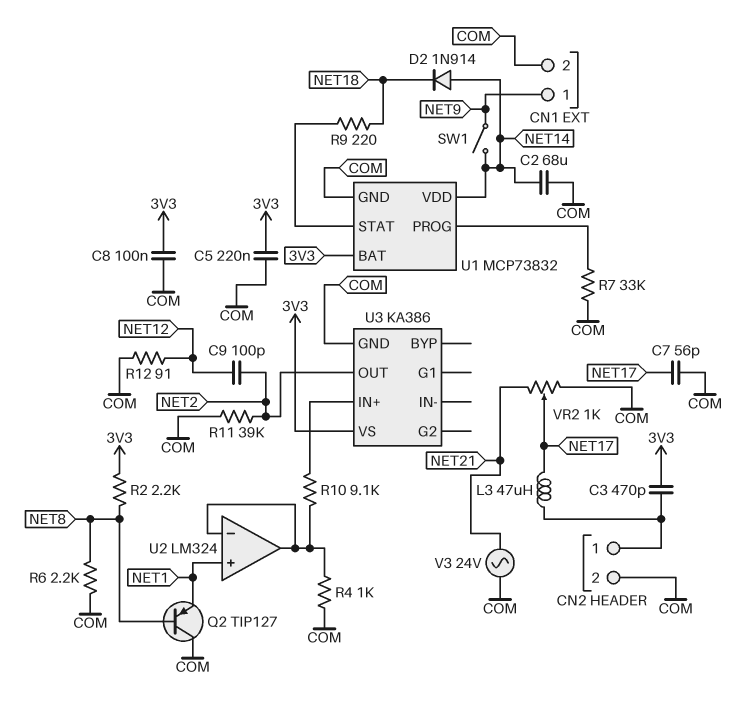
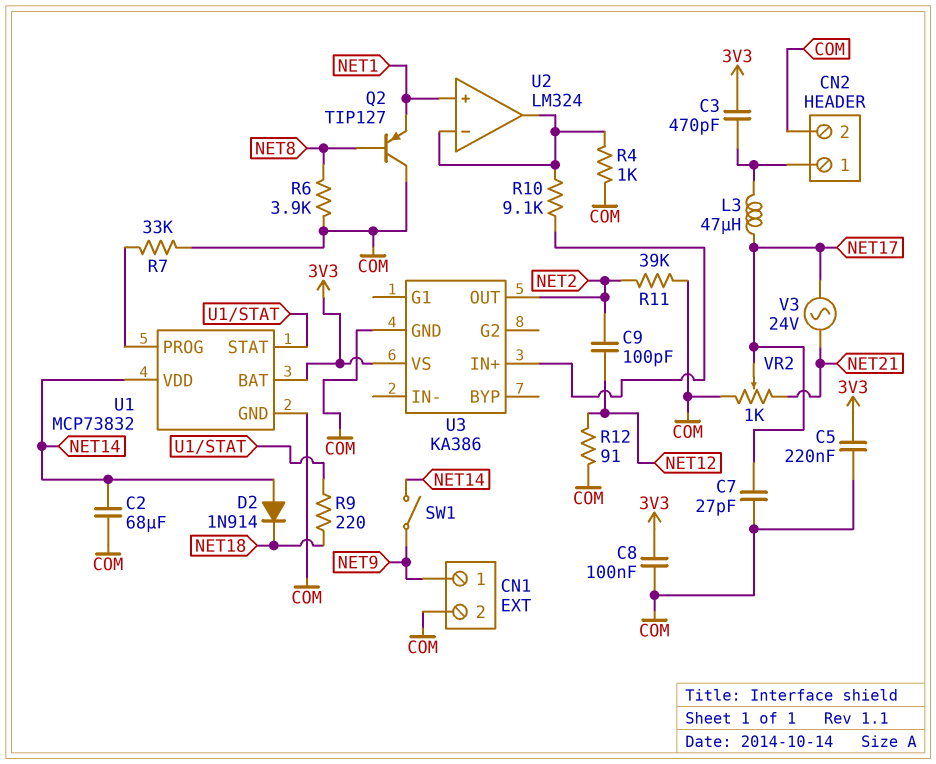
C7: 56pF (COM, NET17) -> 27pF (COM, NET17)
R2: 2.2k (3V3, NET8) -> none
R6: 2.2k (COM, NET8) -> 3.9k (COM, NET8)
V3: AC 24V (COM, NET21) -> AC 24V (NET17, NET21)

